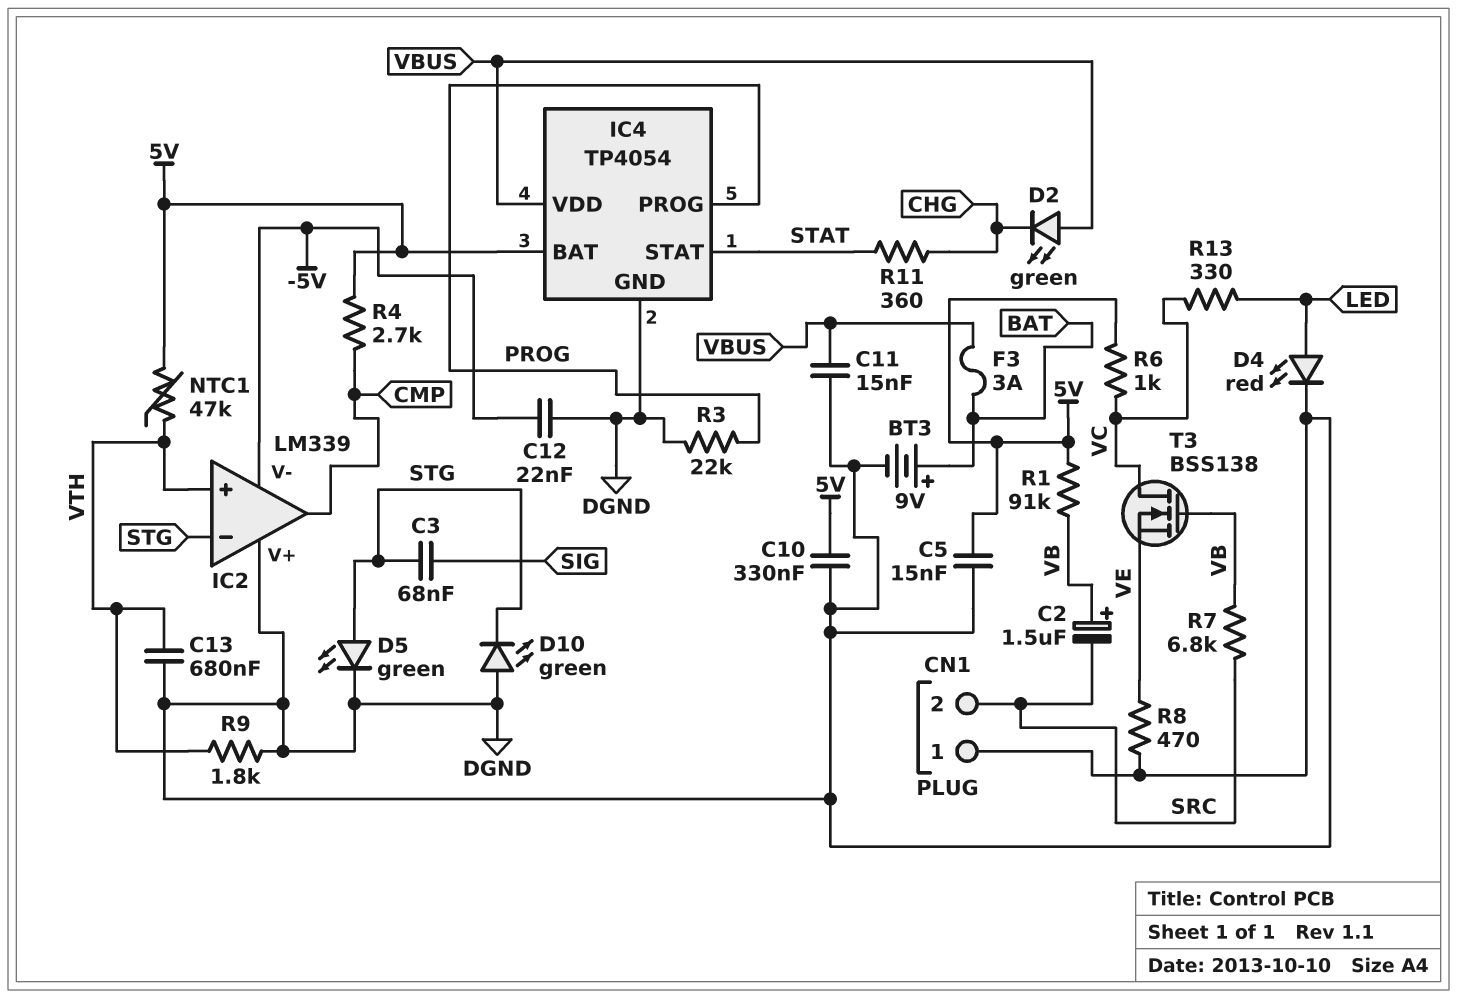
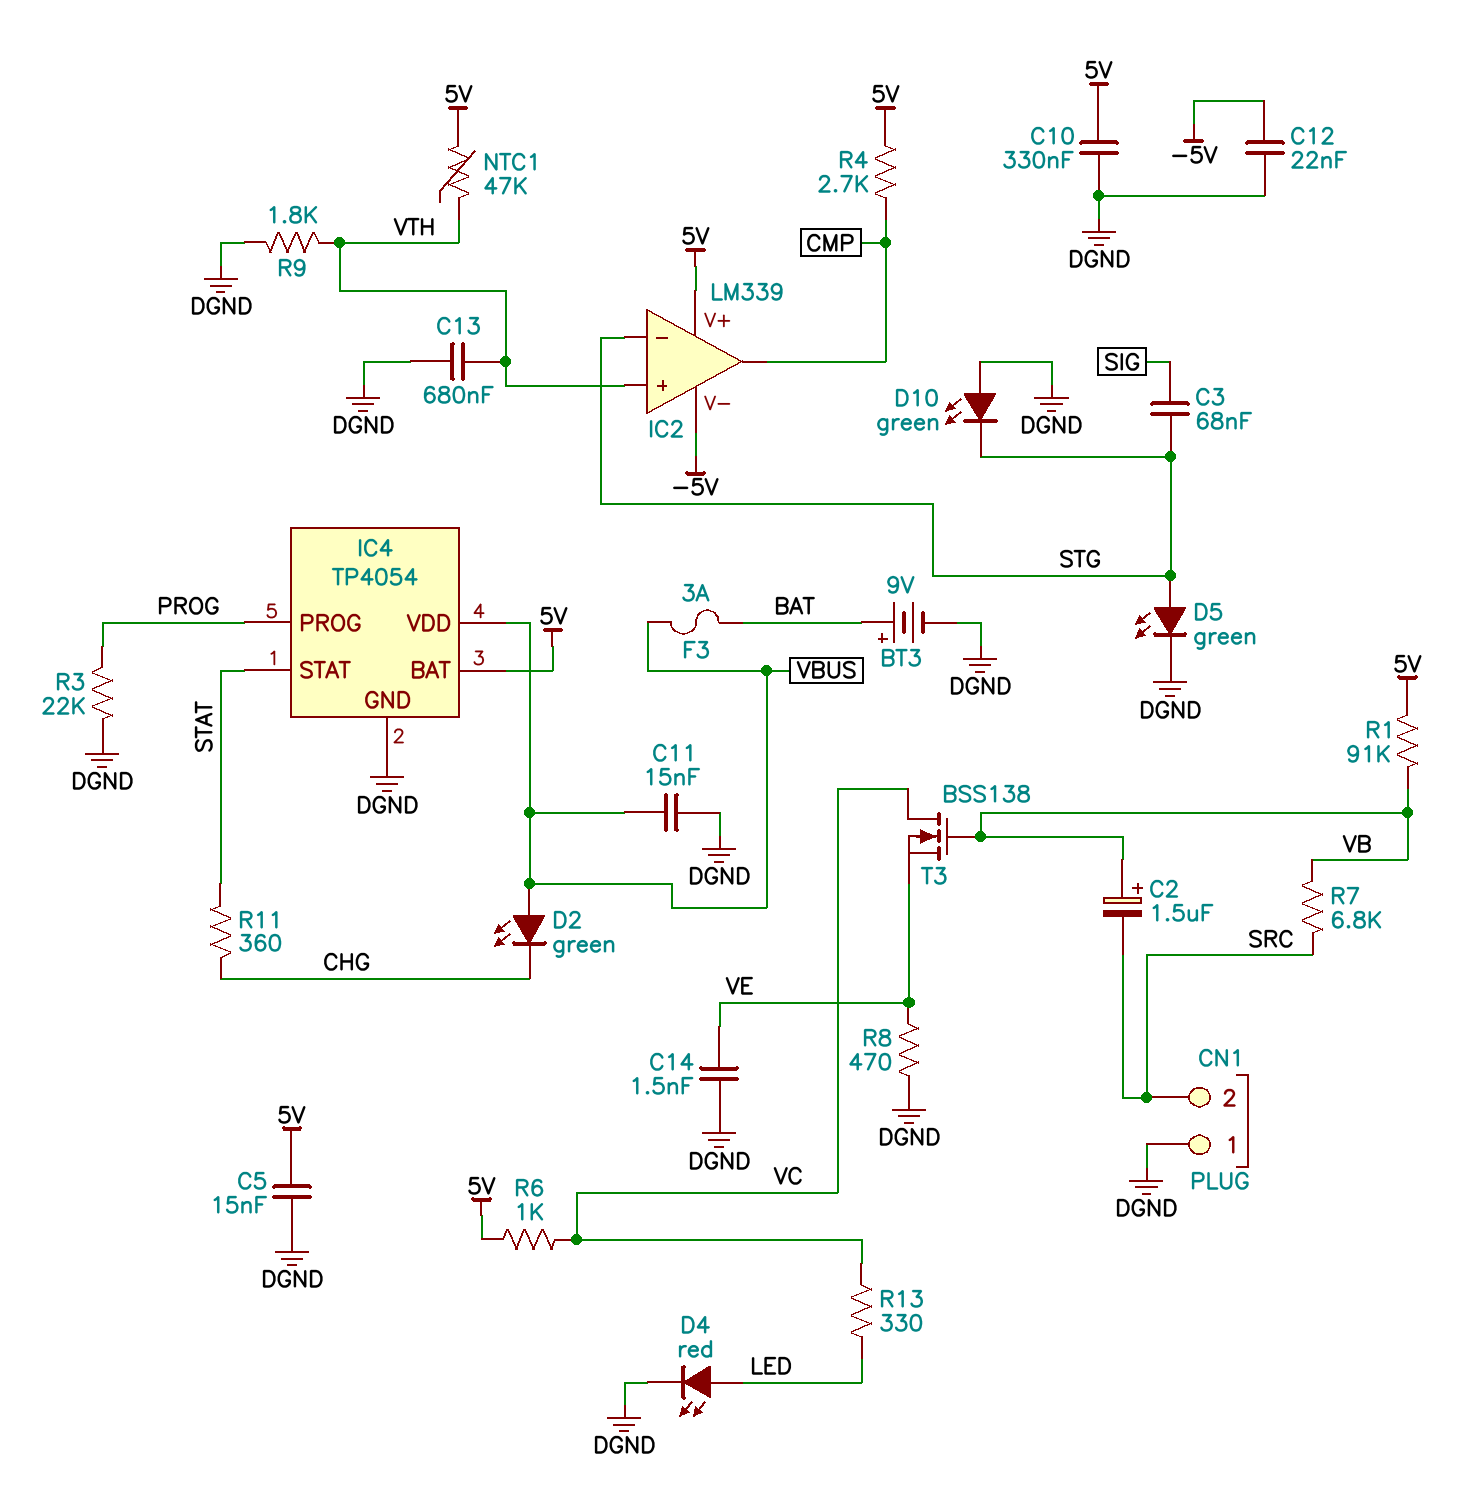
C14: none -> 1.5nF (DGND, VE)
IC2 pin V+: DGND -> 5V

